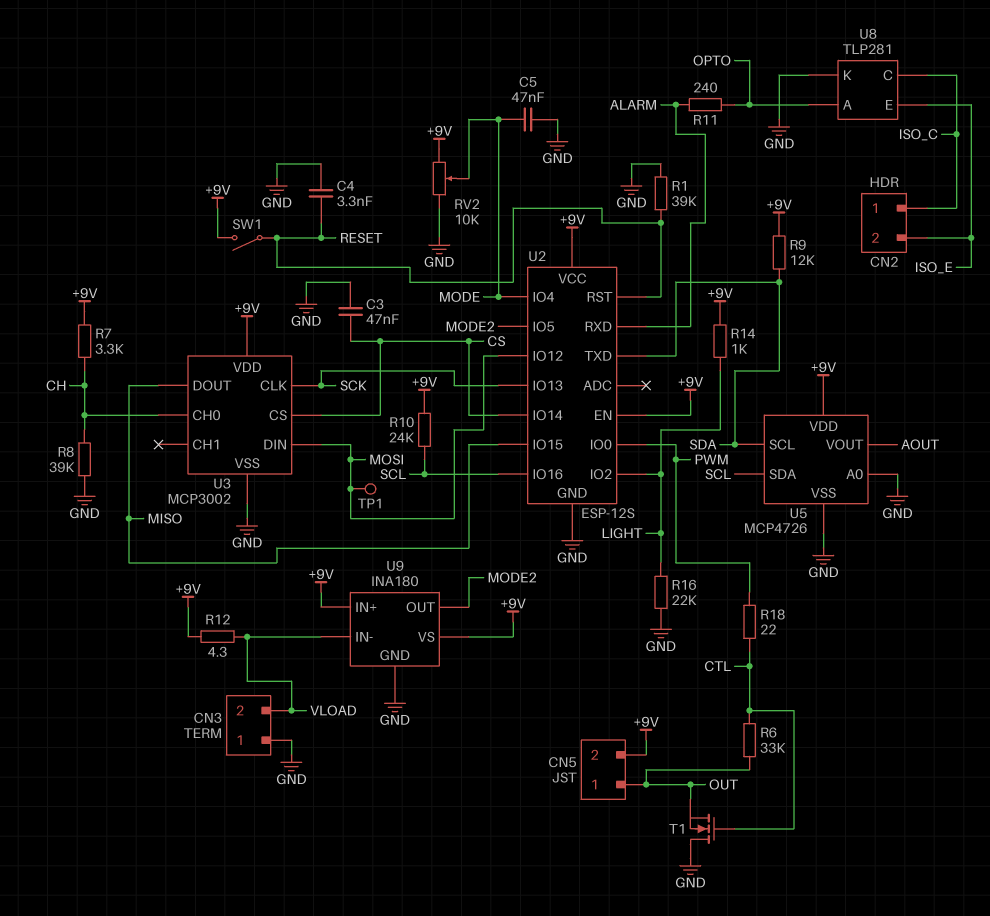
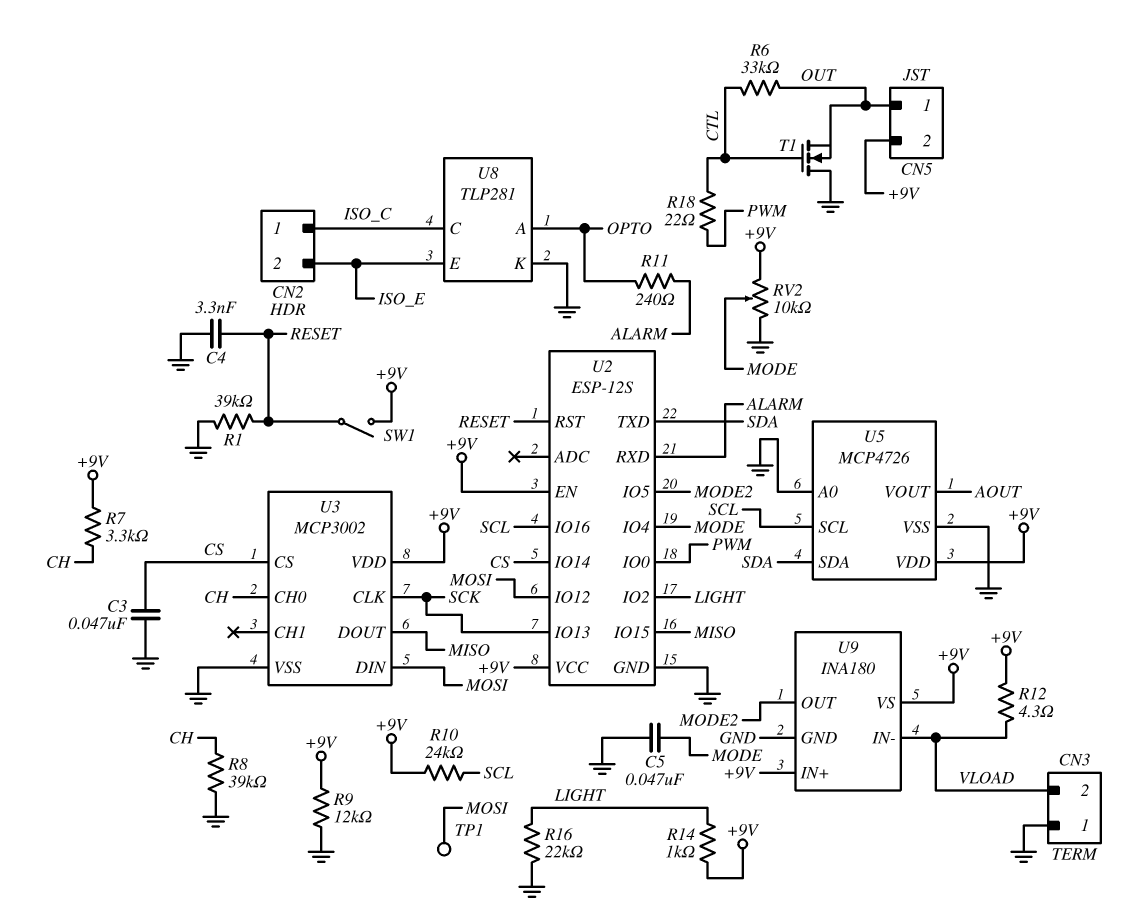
R9: 12k (+9V, SDA) -> 12k (+9V, GND)
U5 pin SCL: SDA -> SCL
U5 pin SDA: SCL -> SDA

